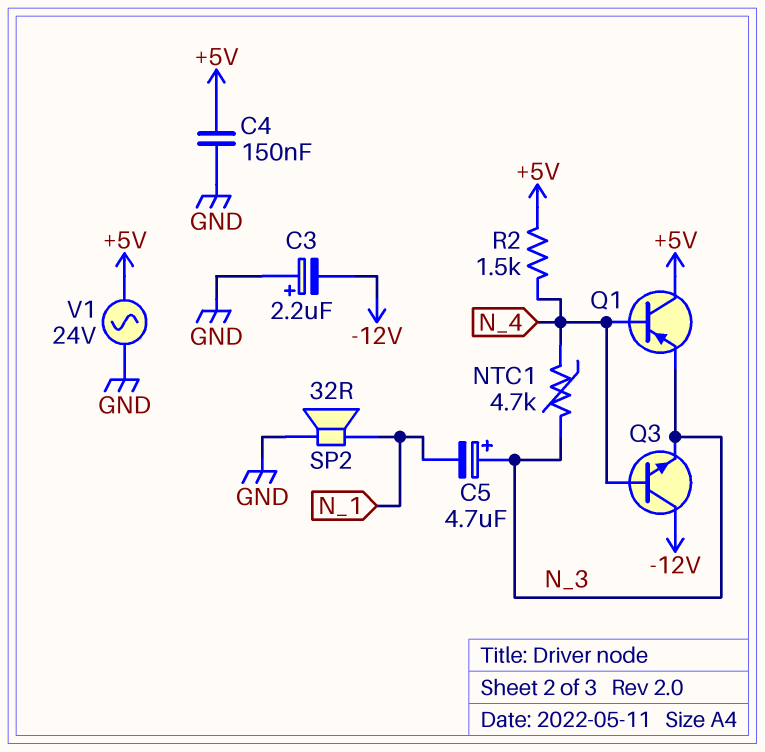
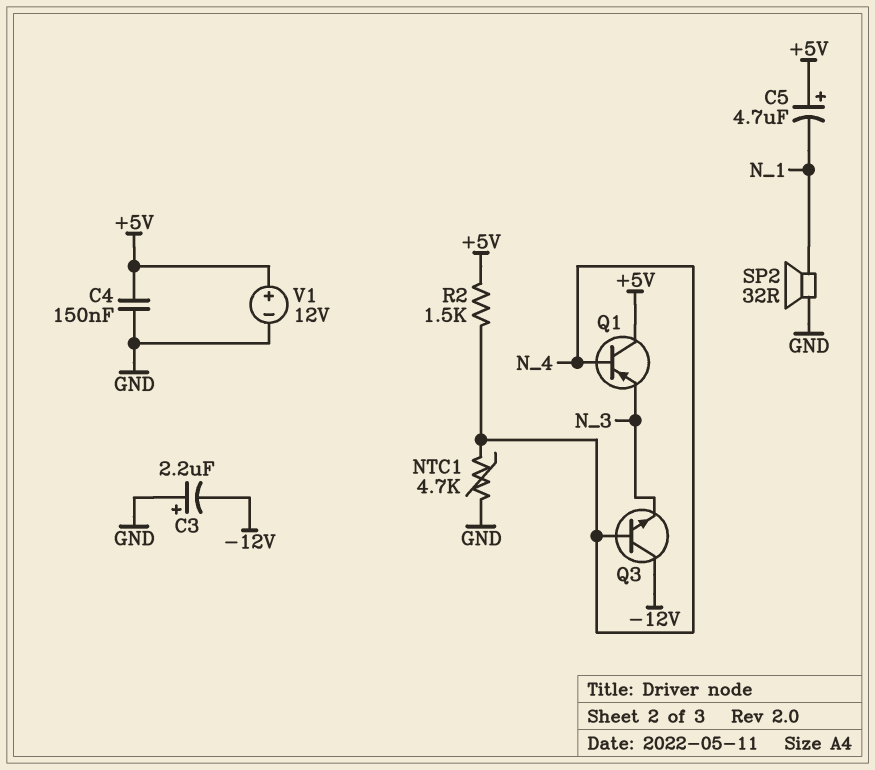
C5: 4.7uF (plus N_3, minus N_1) -> 4.7uF (plus +5V, minus N_1)
NTC1: 4.7k (N_3, N_4) -> 4.7k (GND, N_4)
V1: AC 24V (+5V, GND) -> 12V (plus +5V, minus GND)

